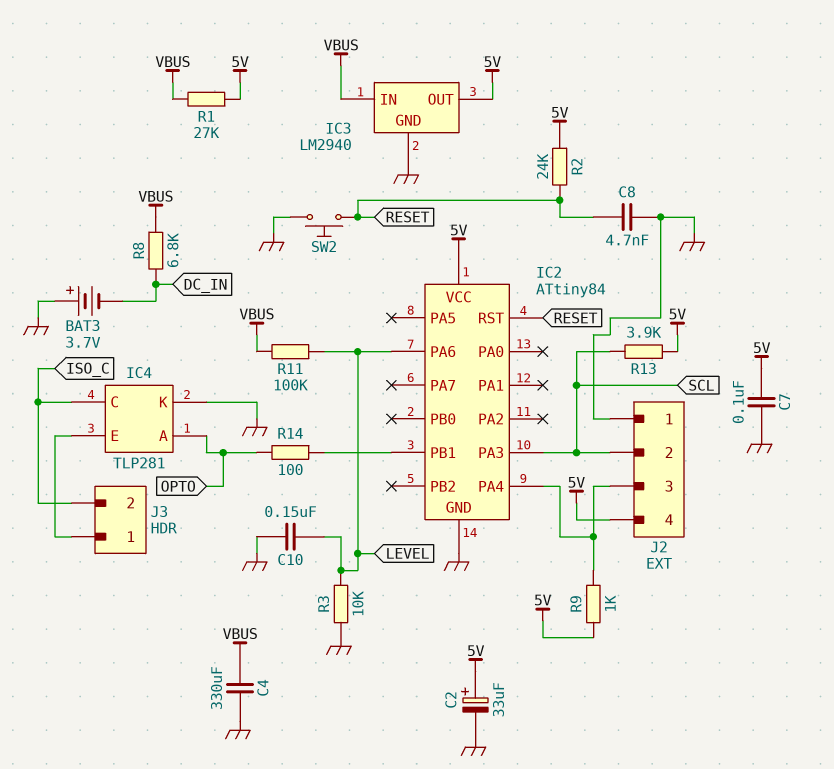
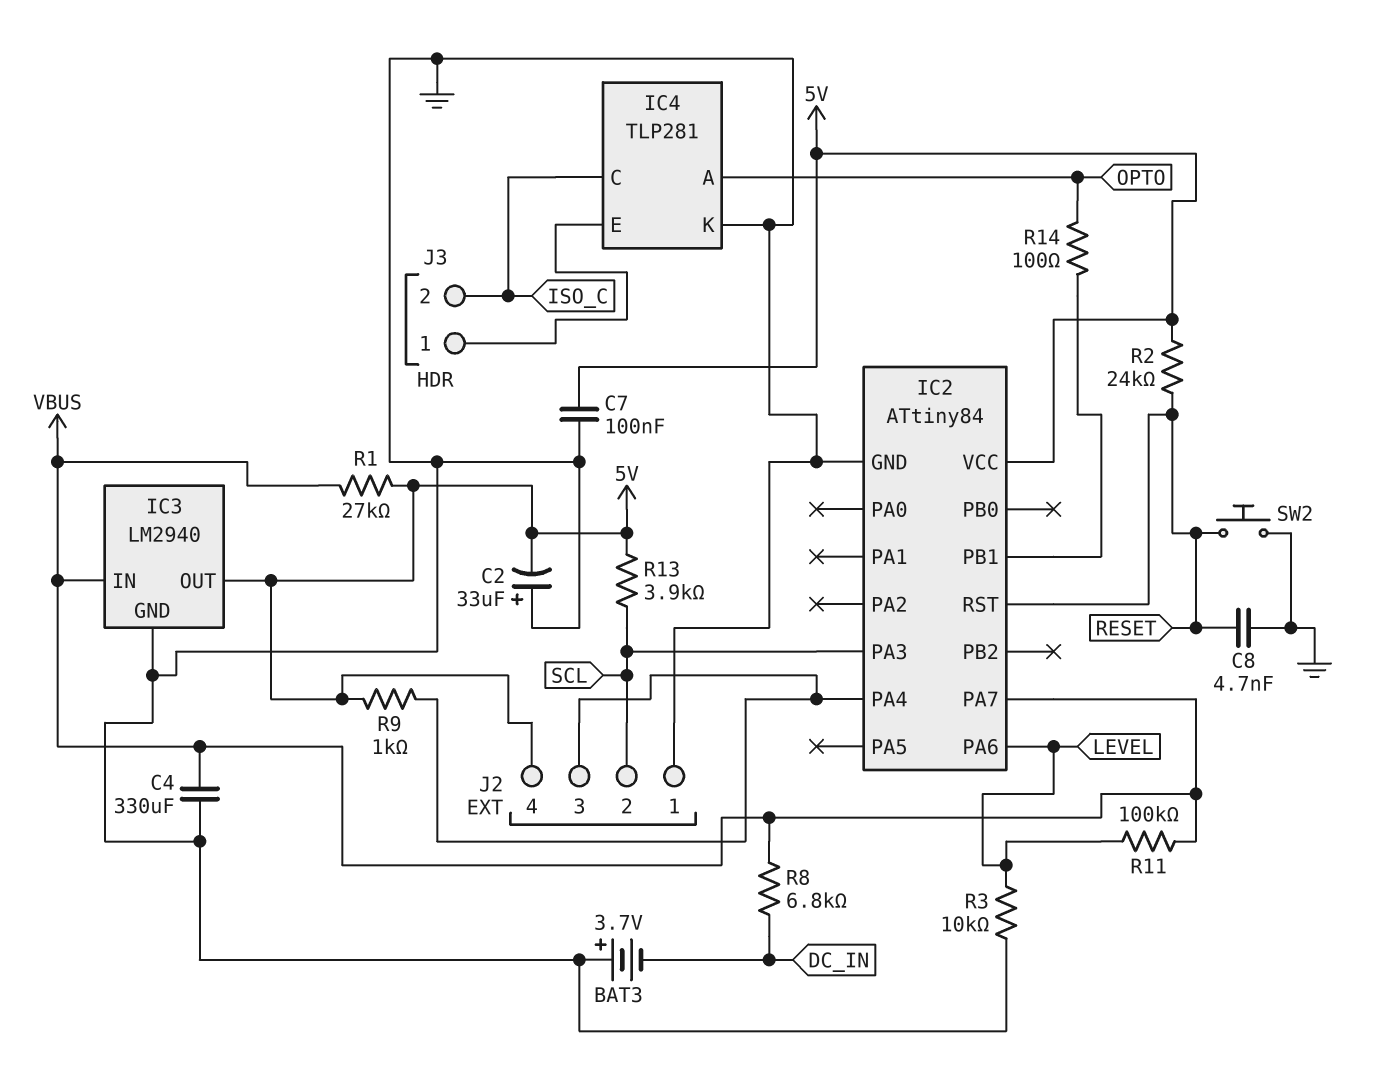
C2: 33uF (plus 5V, minus GND) -> 33uF (plus GND, minus 5V)
C10: 150nF (GND, LEVEL) -> none
IC2 pin PA7: none -> VBUS

